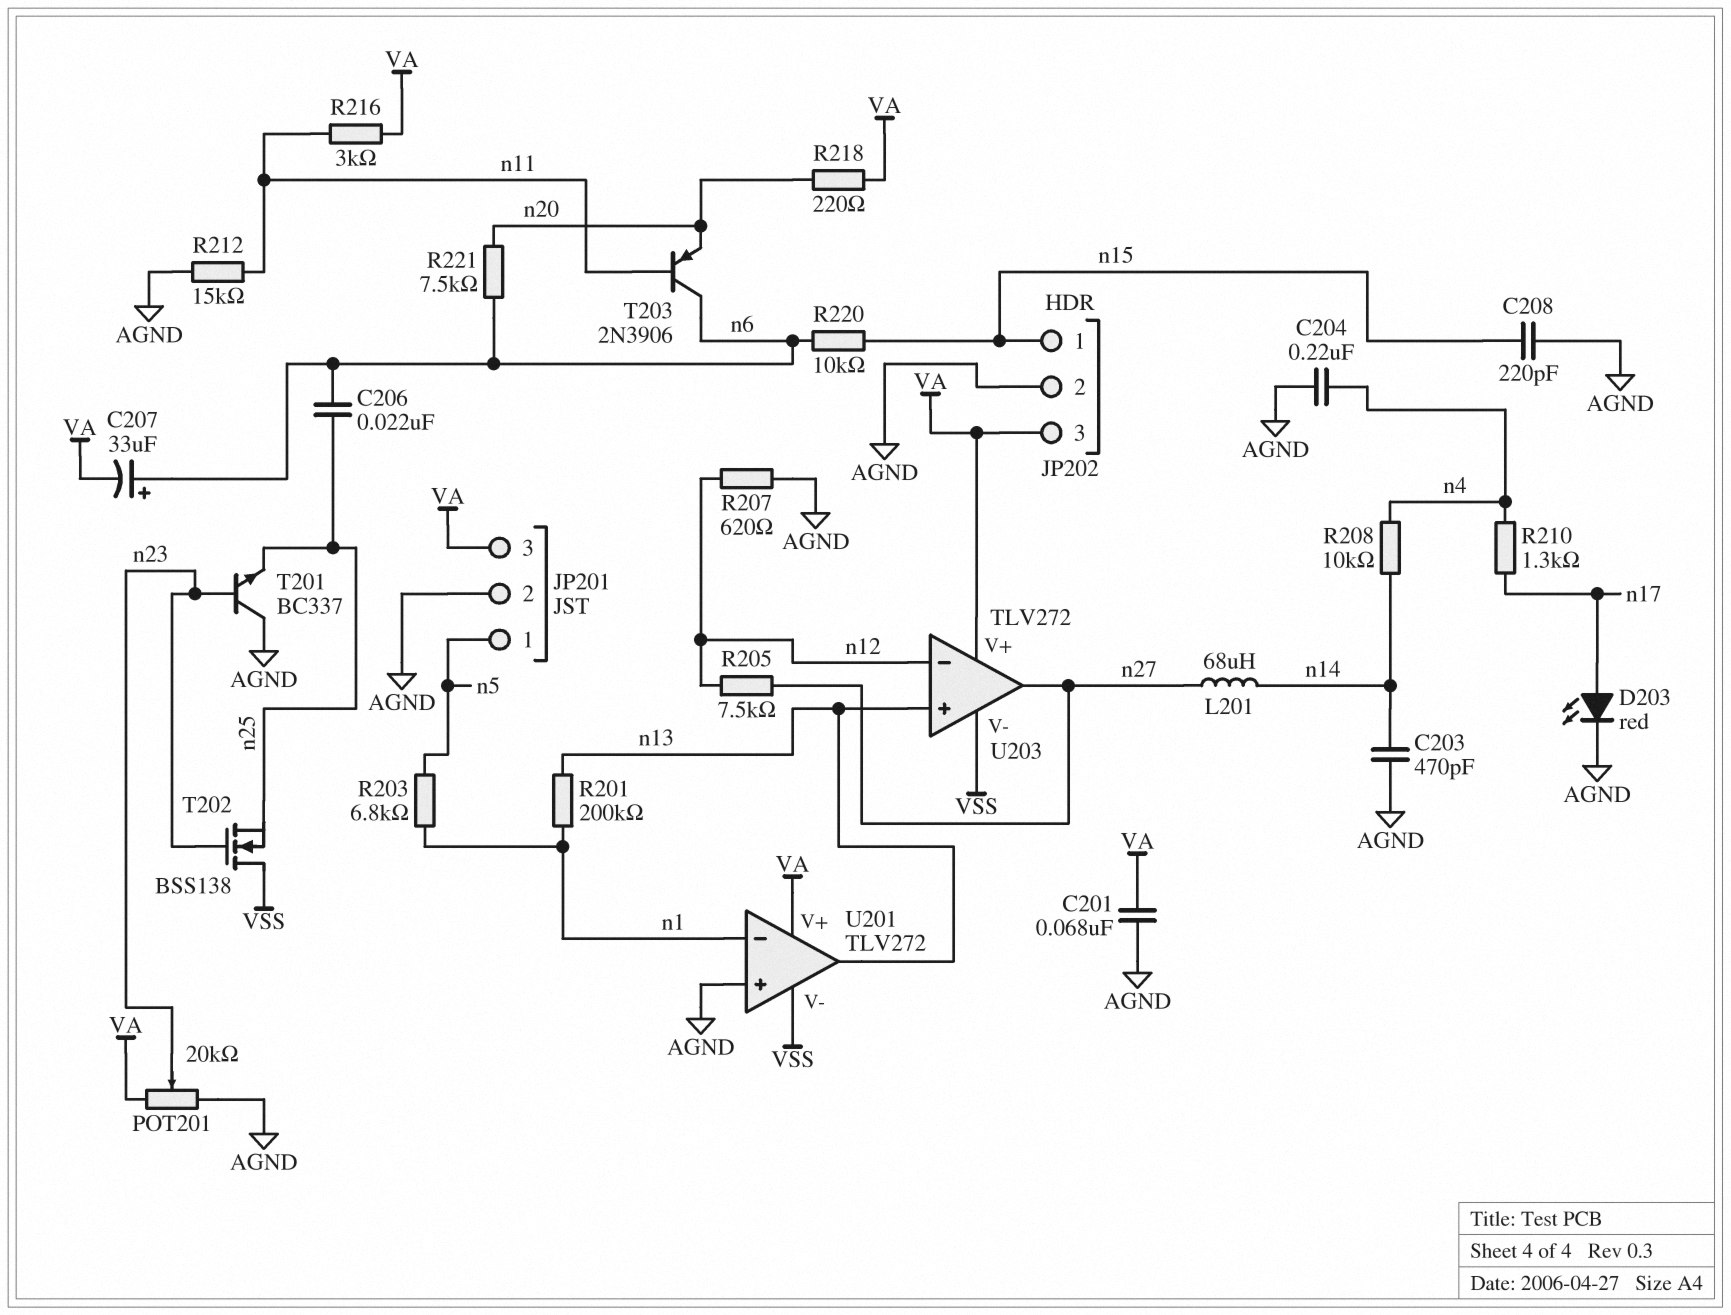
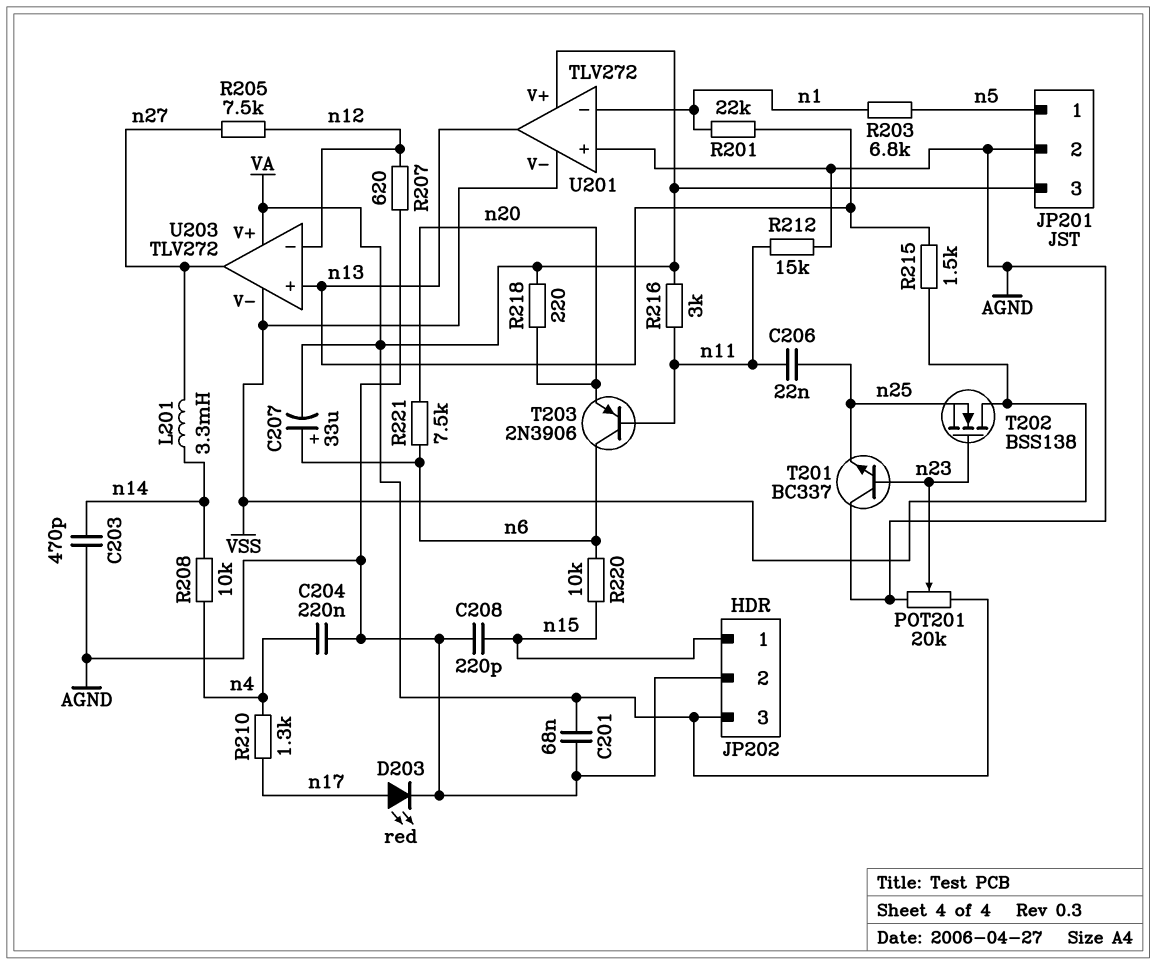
C206: 22nF (n6, n25) -> 22nF (n11, n25)
L201: 68uH (n14, n27) -> 3.3mH (n14, n27)
R201: 200k (n1, n13) -> 22k (n1, n13)
R215: none -> 1.5k (VSS, n13)

